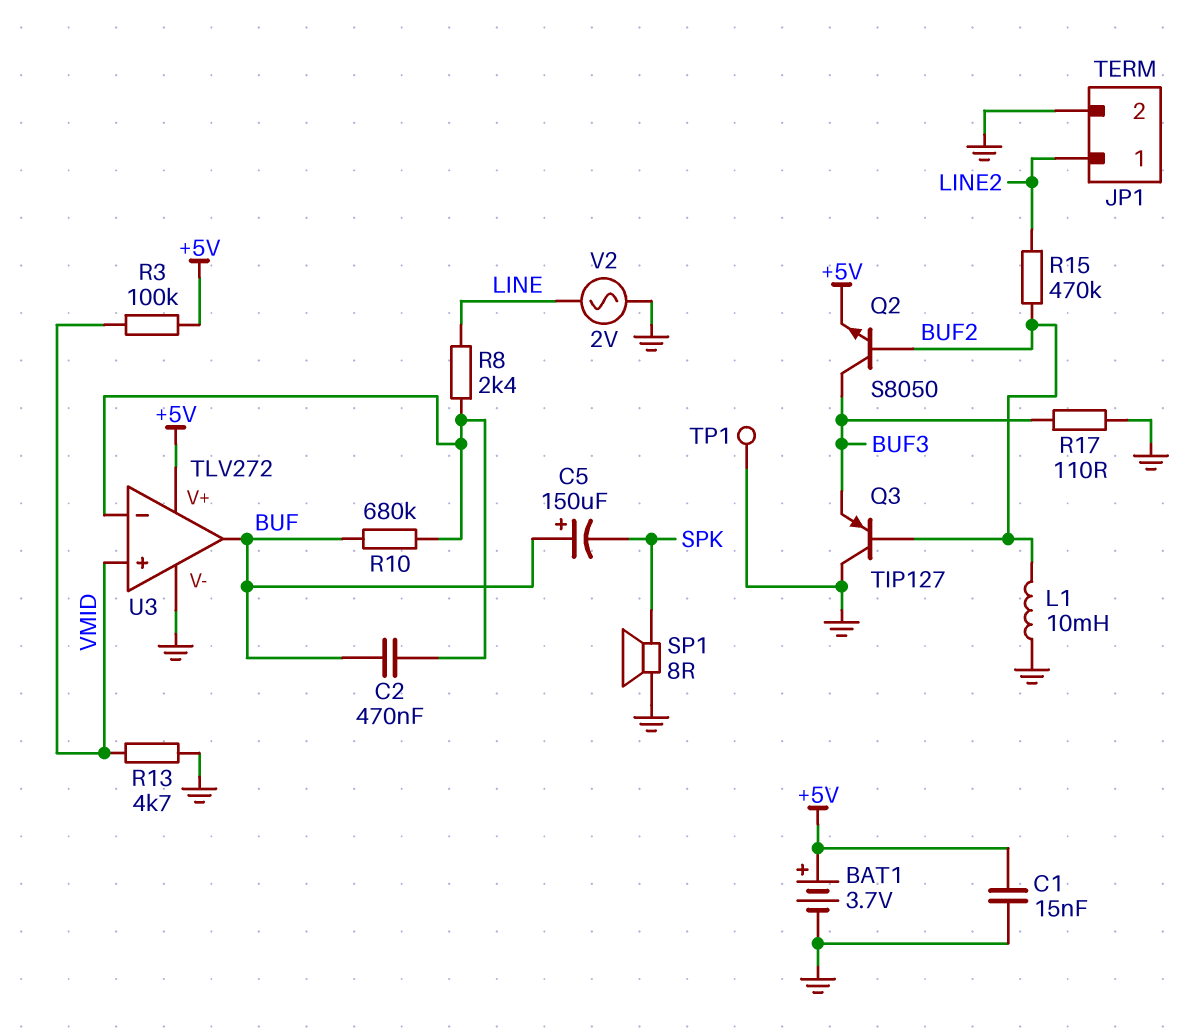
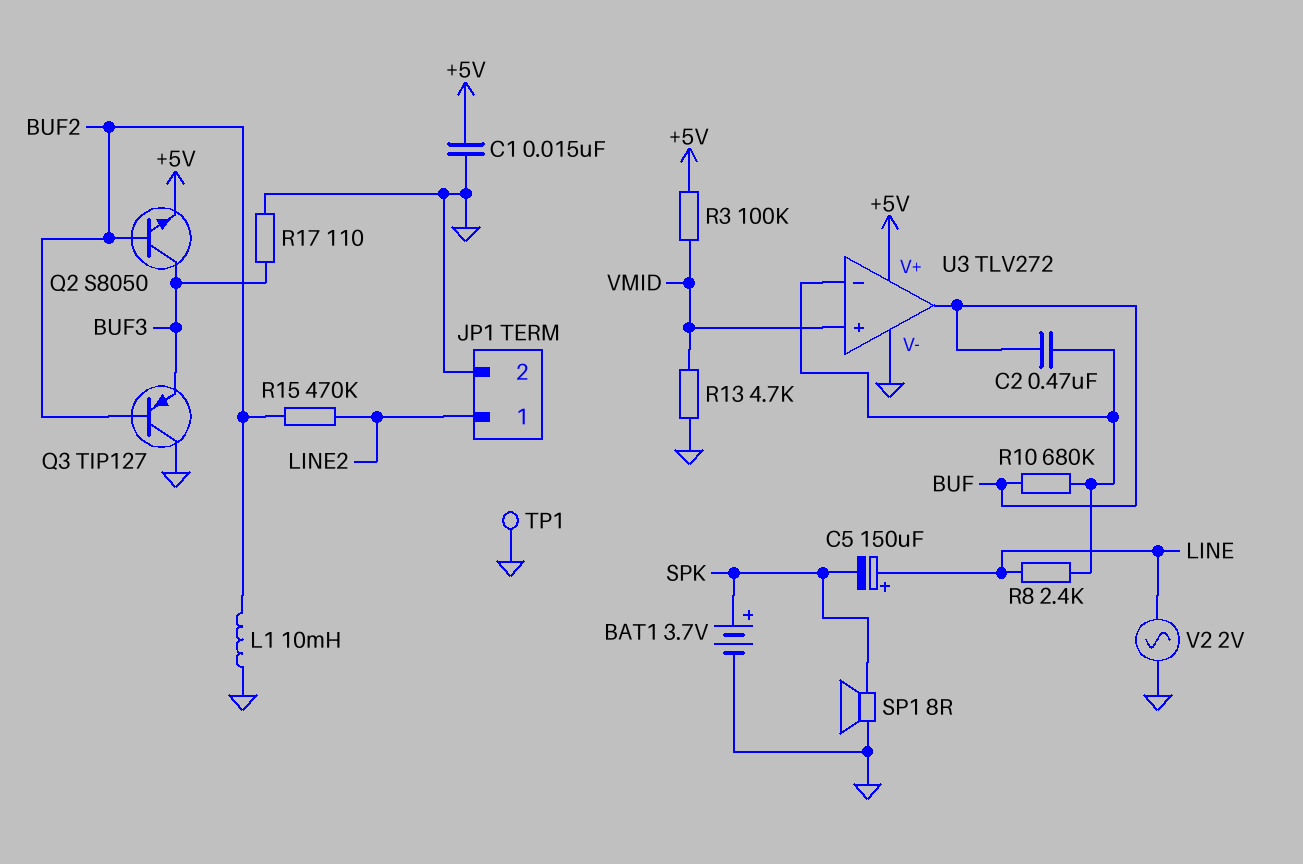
BAT1: 3.7V (plus +5V, minus GND) -> 3.7V (plus SPK, minus GND)
C5: 150uF (plus BUF, minus SPK) -> 150uF (plus LINE, minus SPK)

